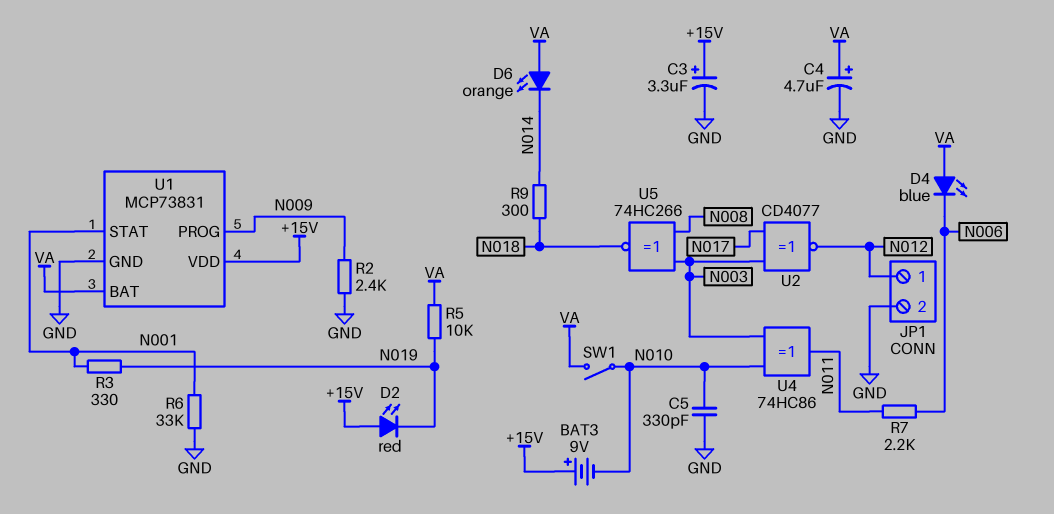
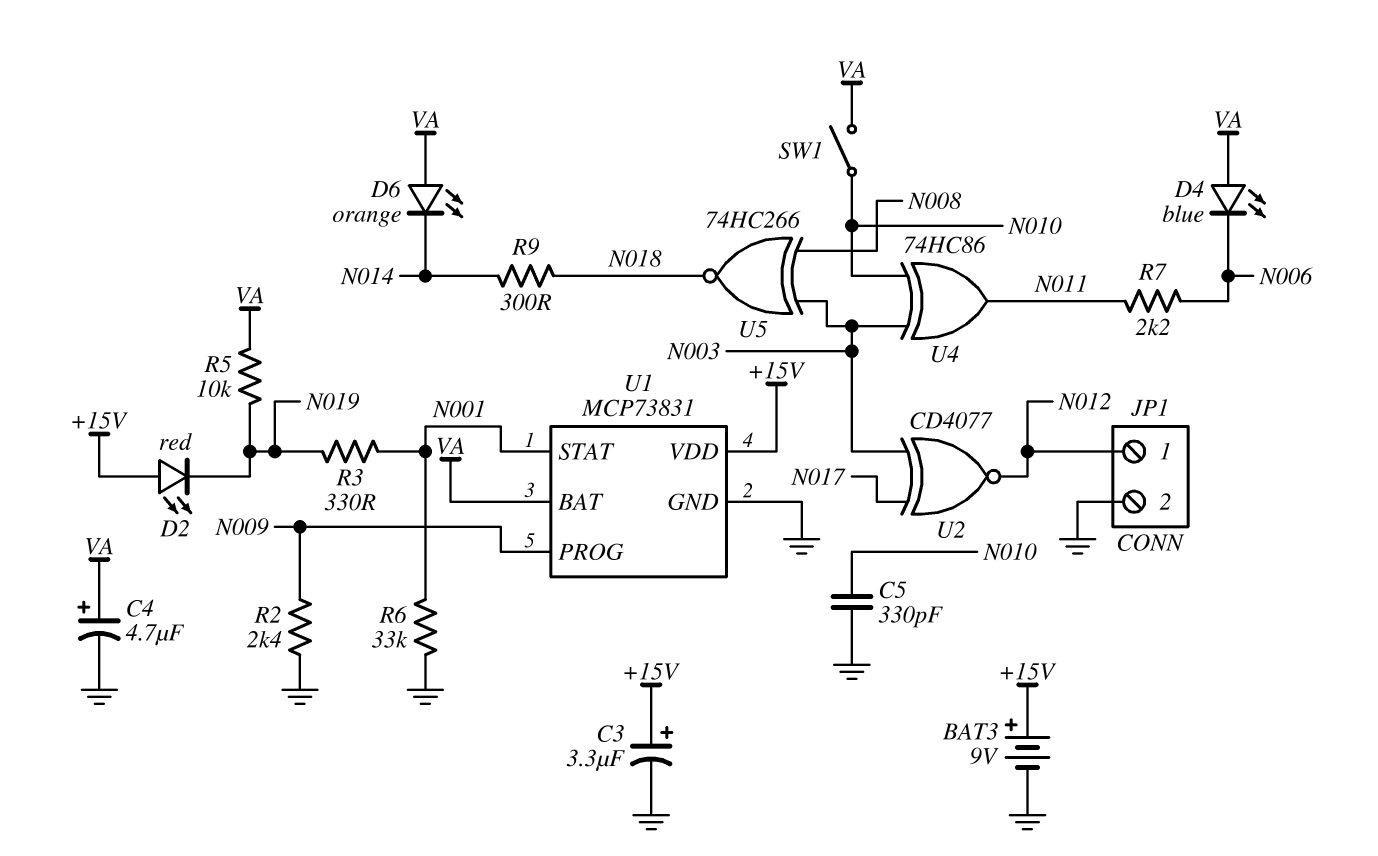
BAT3: 9V (plus +15V, minus N010) -> 9V (plus +15V, minus GND)

